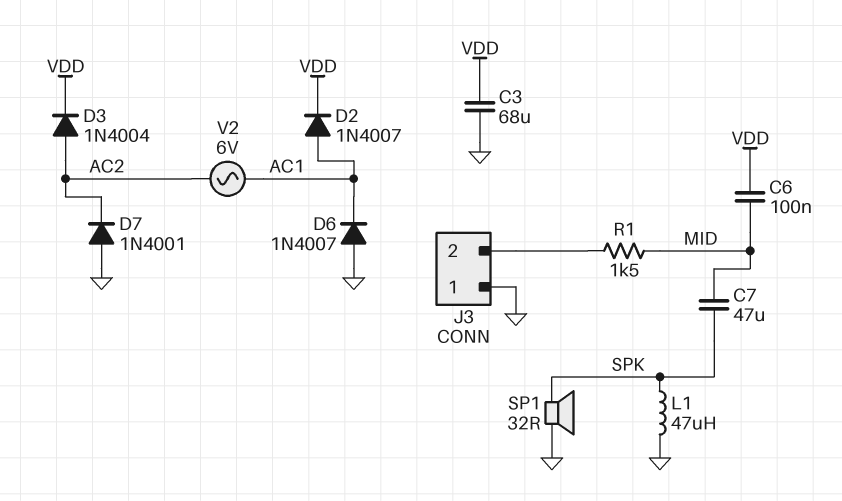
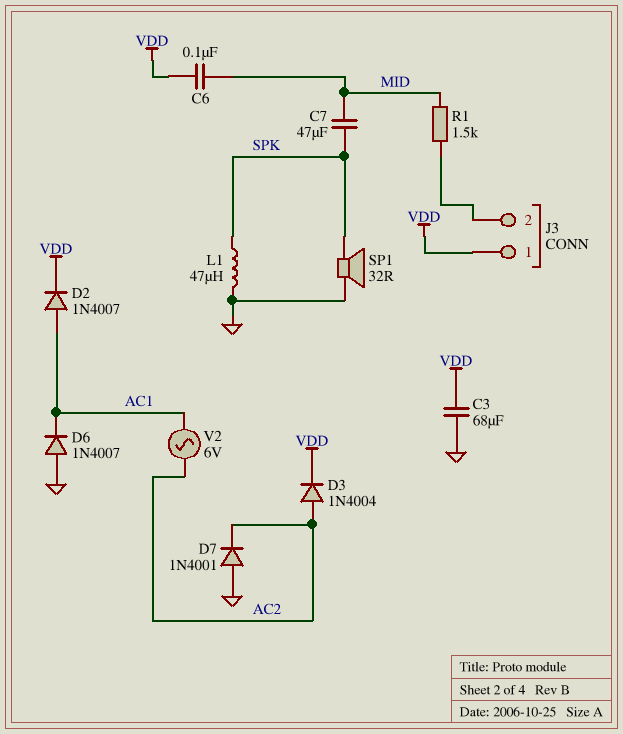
J3 pin 1: GND -> VDD

